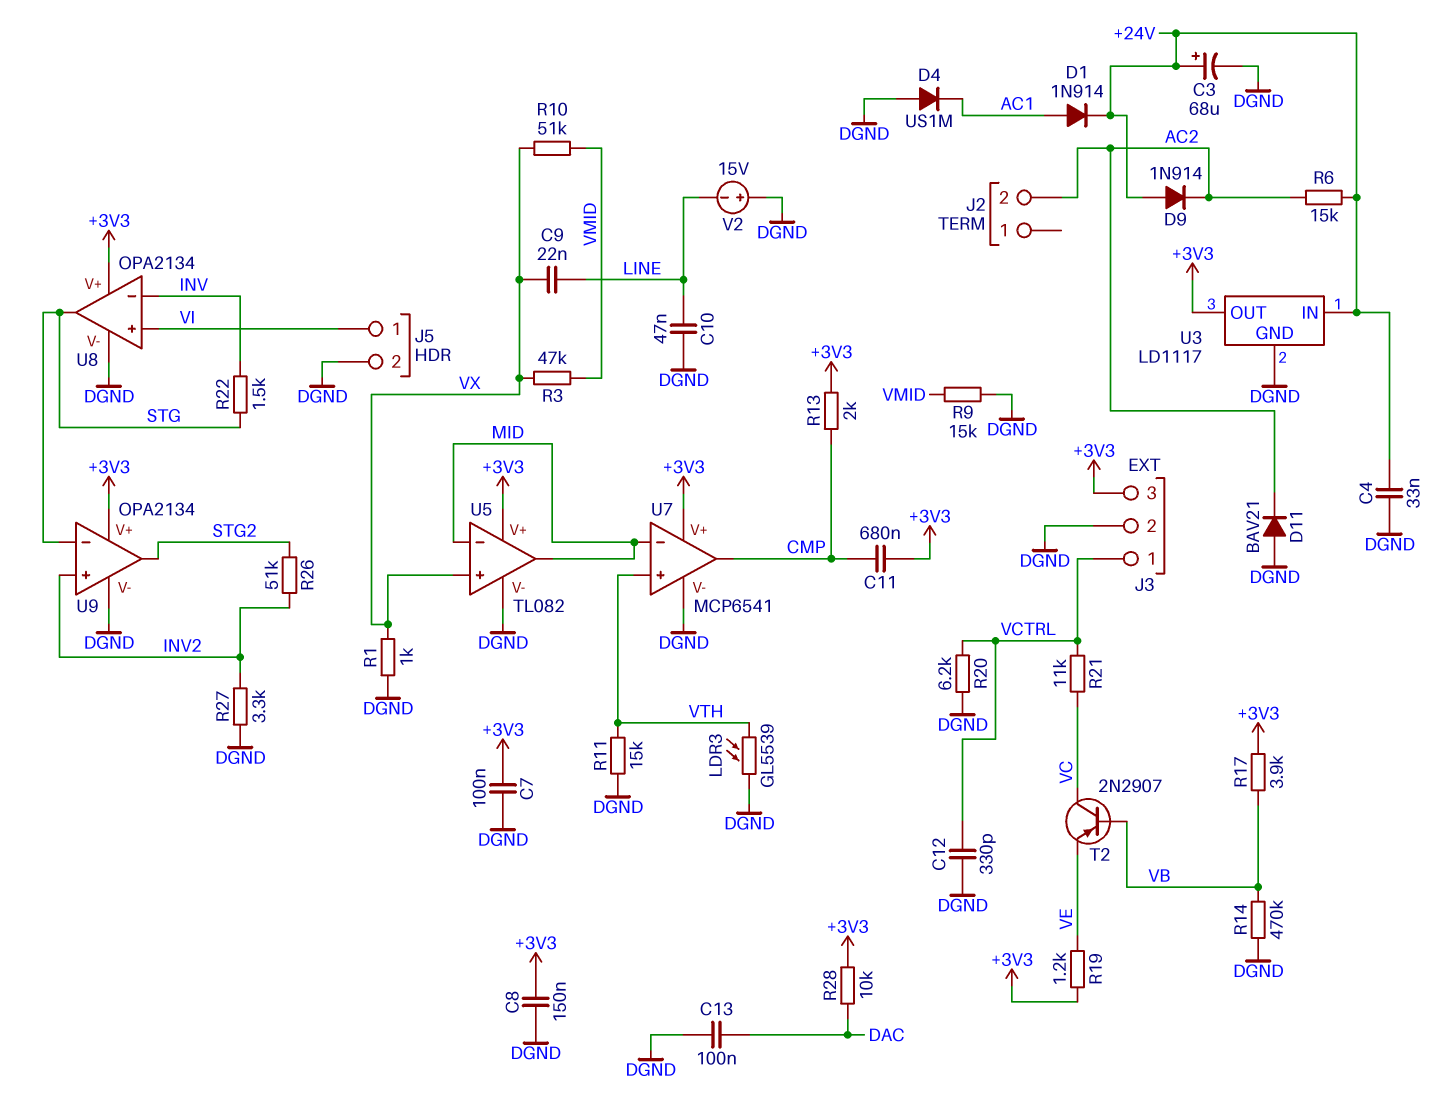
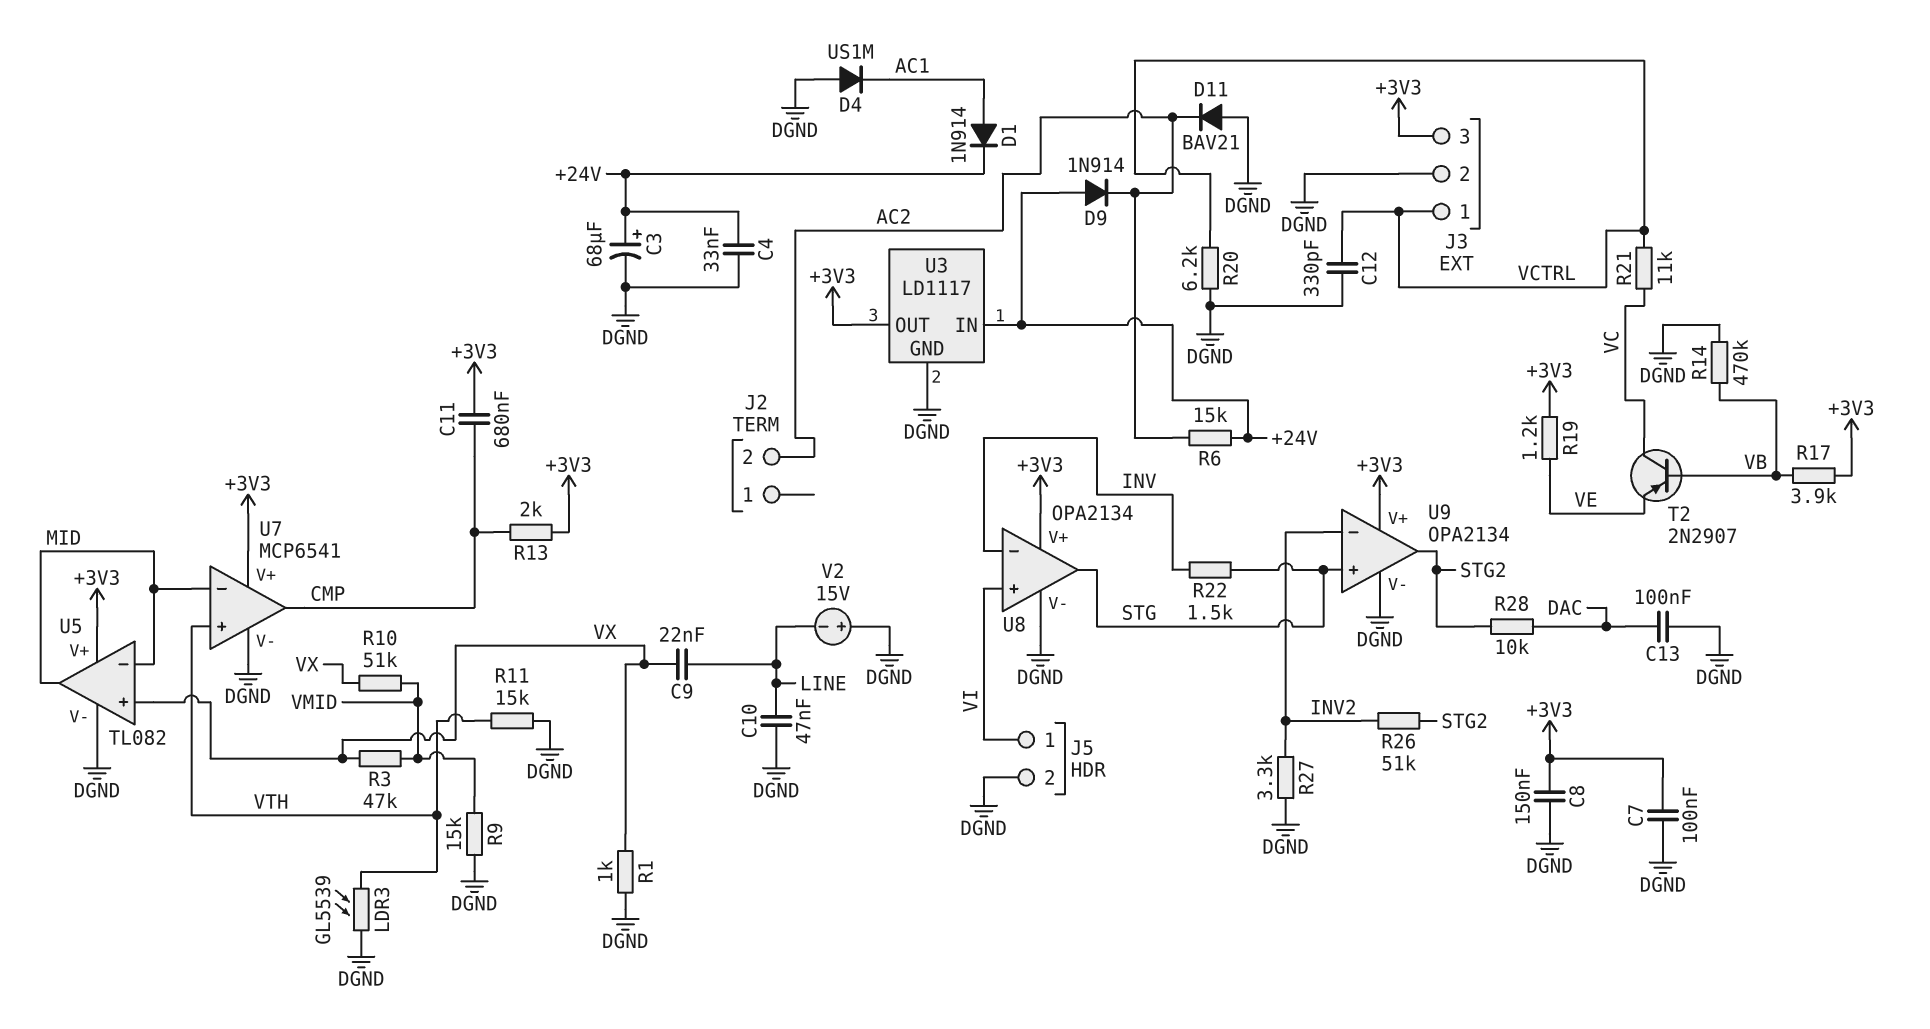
R28: 10k (+3V3, DAC) -> 10k (DAC, STG2)
U9 pin in+: INV2 -> STG
U9 pin in-: STG -> INV2

